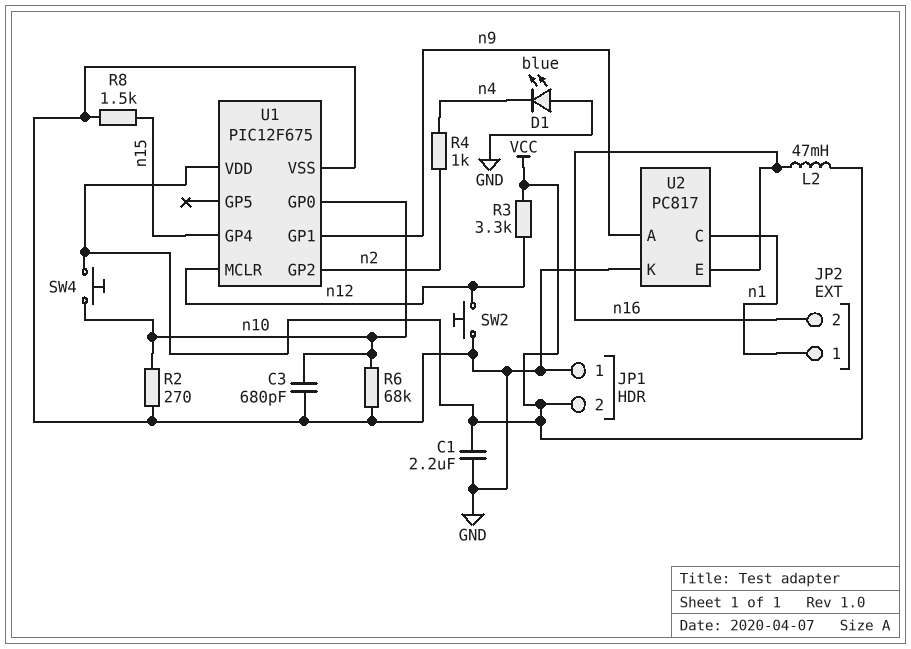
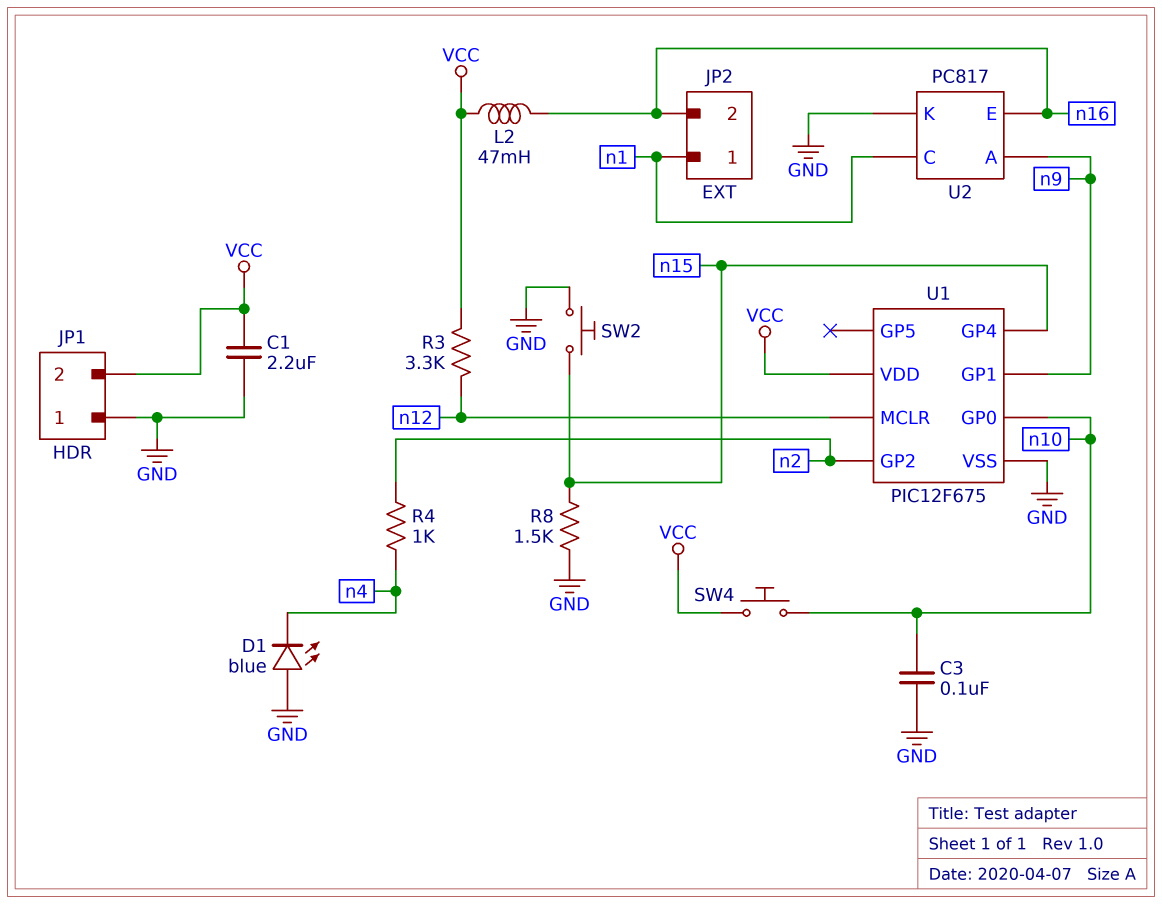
C3: 680pF (GND, n10) -> 100nF (GND, n10)
R2: 270 (GND, n10) -> none
R6: 68k (GND, n10) -> none
SW2: button (GND, n12) -> button (GND, n15)

